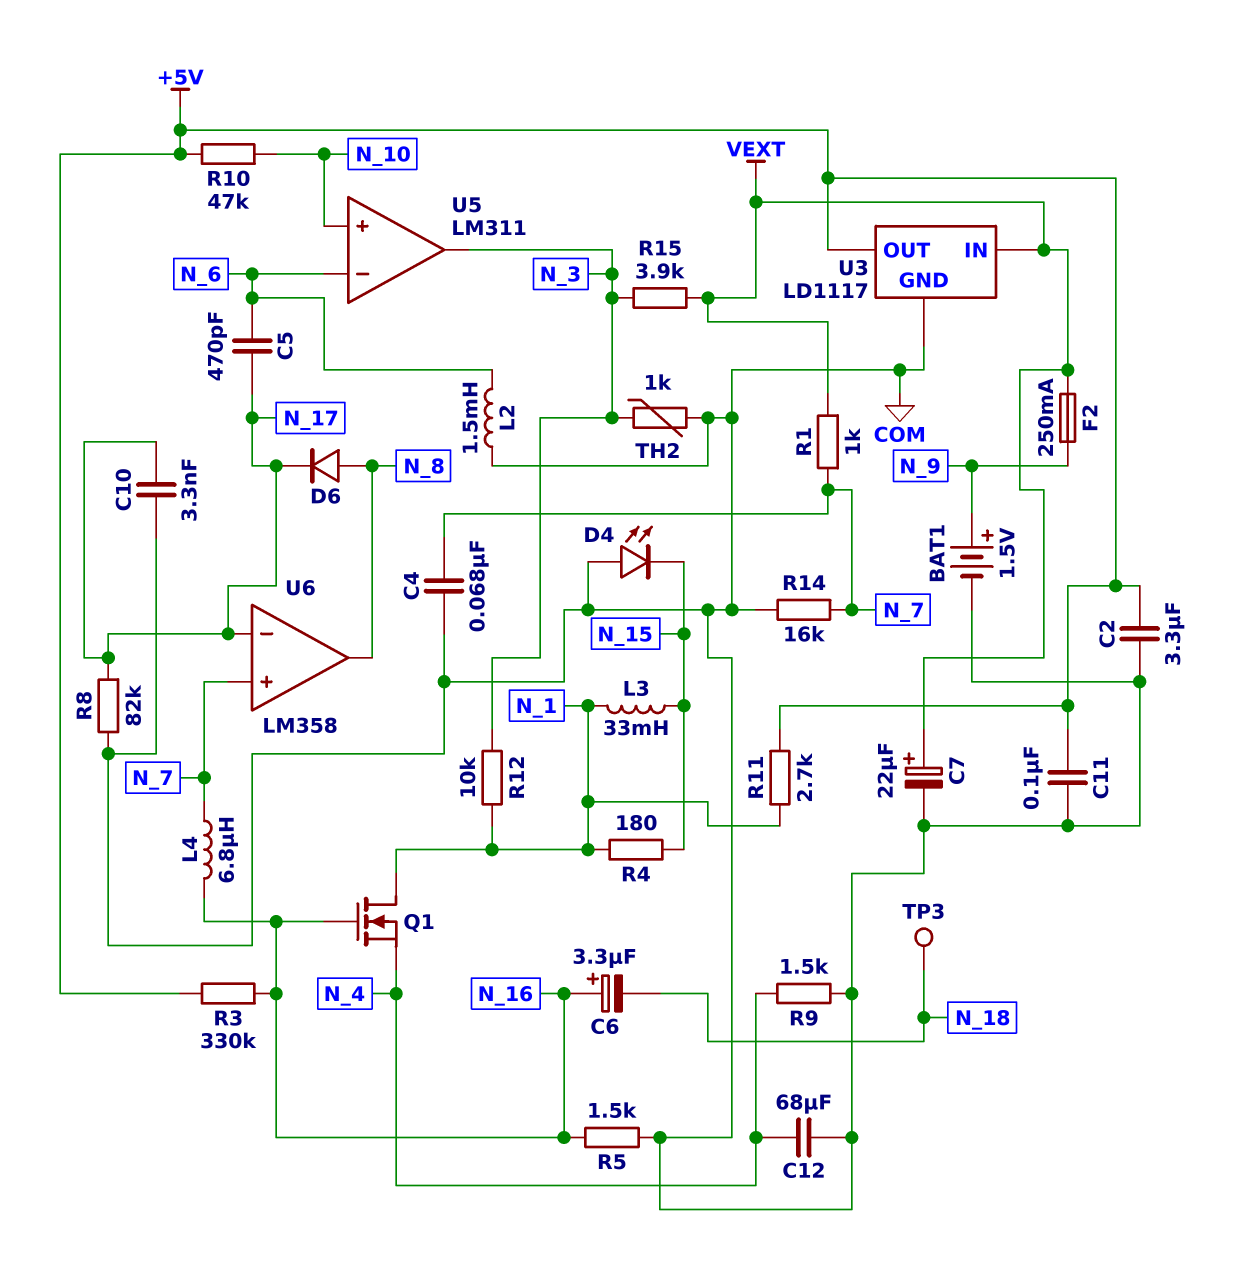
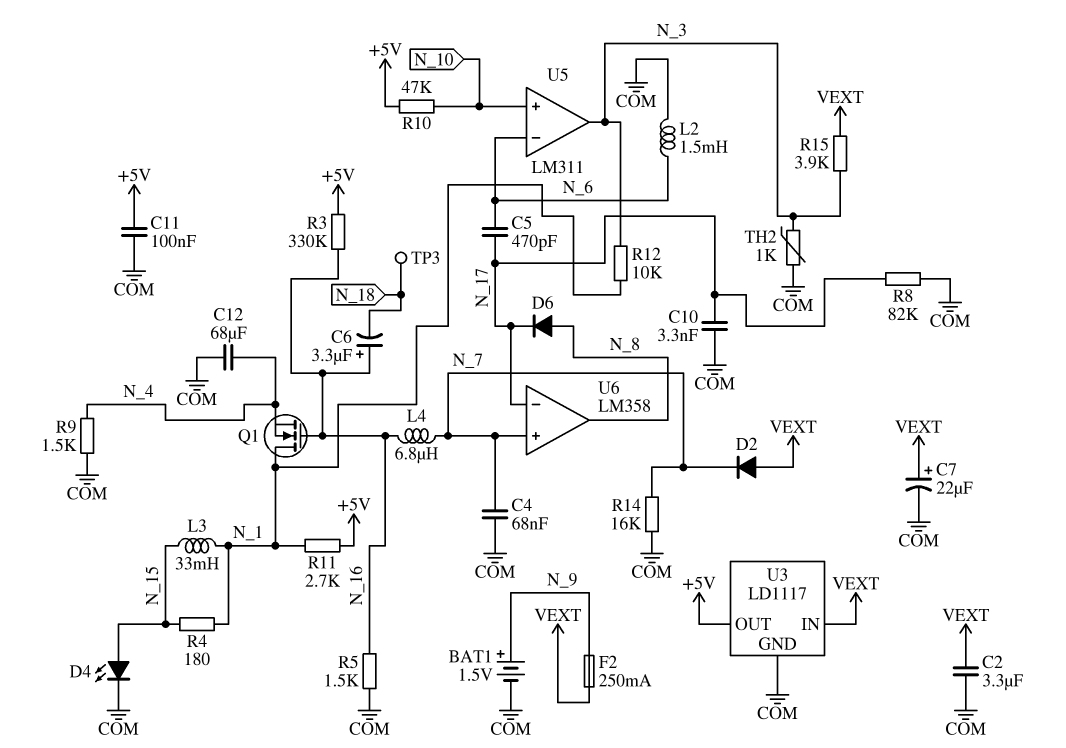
C2: 3.3uF (+5V, COM) -> 3.3uF (COM, VEXT)
D2: none -> diode (A VEXT, K N_7)
D4: LED (A COM, K N_15) -> LED (A N_15, K COM)
R1: 1k (N_7, VEXT) -> none

